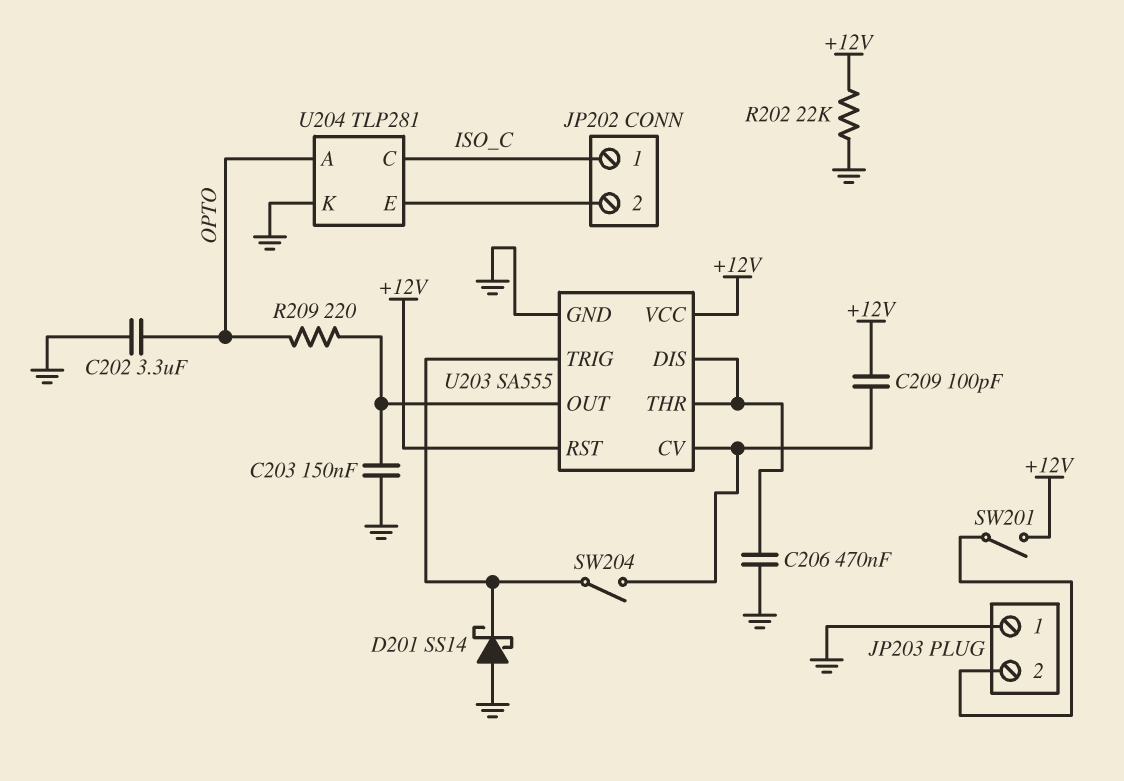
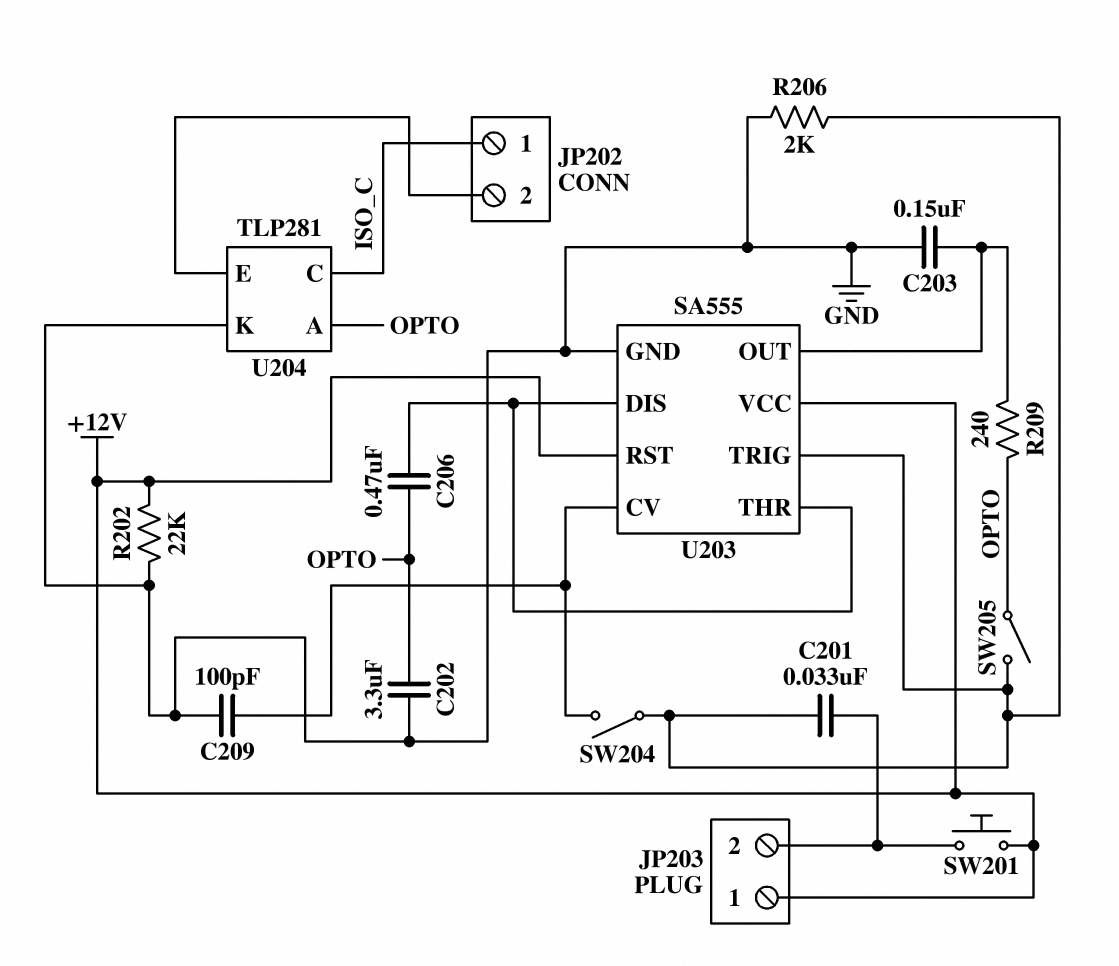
C201: none -> 33nF (JP203/2, U203/TRIG)
C206: 470nF (GND, U203/DIS) -> 470nF (OPTO, U203/DIS)
C209: 100pF (+12V, U203/CV) -> 100pF (GND, U203/CV)
D201: schottky SS14 (A GND, K U203/TRIG) -> none
JP203 pin 1: GND -> +12V
R206: none -> 2k (GND, U203/TRIG)
R209: 220 (OPTO, U203/OUT) -> 240 (OPTO, U203/OUT)
SW201: switch (+12V, JP203/2) -> button (+12V, JP203/2)
SW205: none -> switch (OPTO, U203/TRIG)

